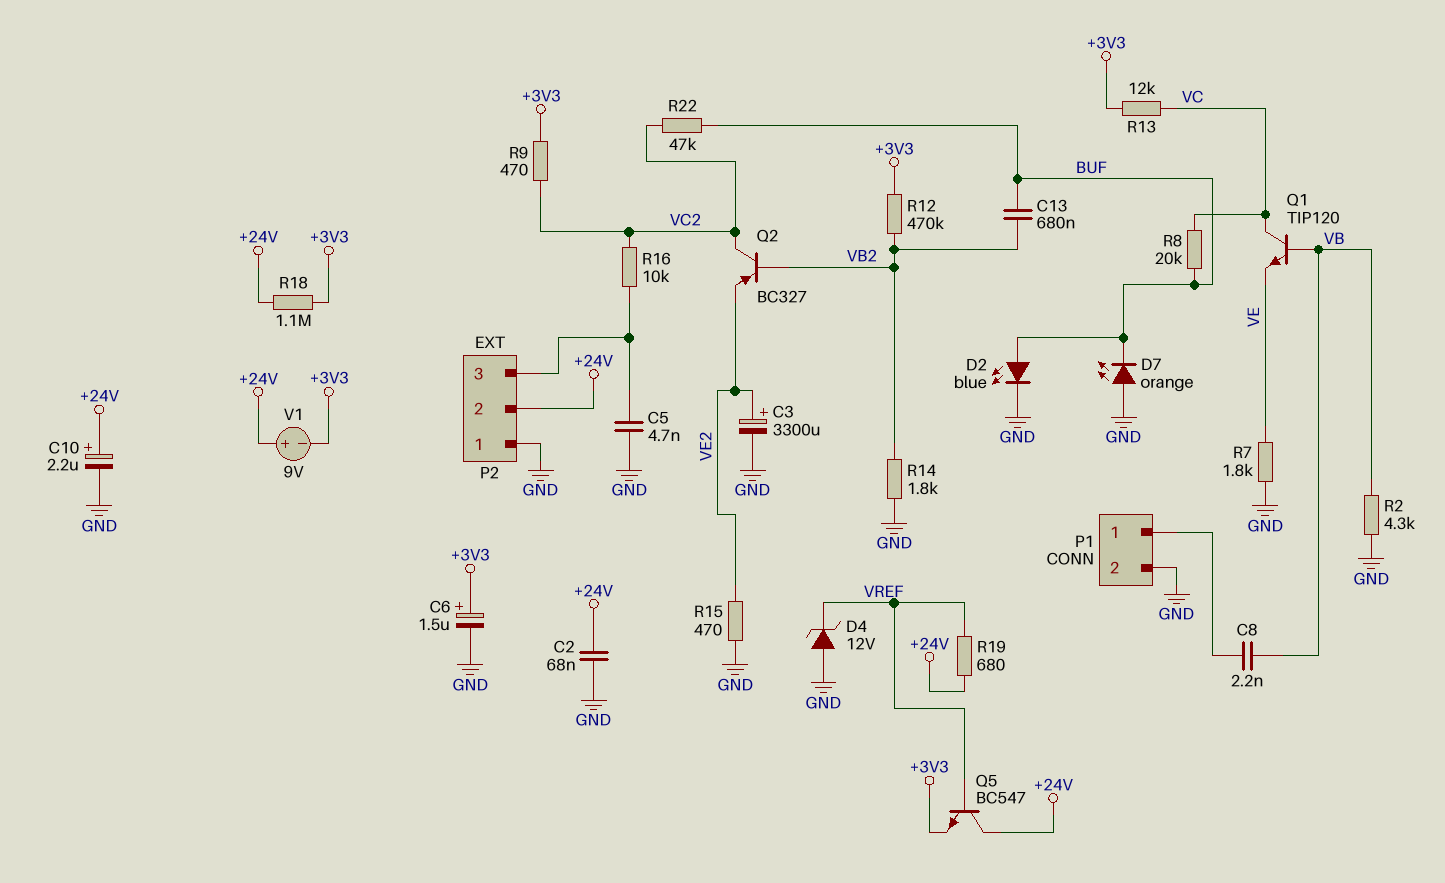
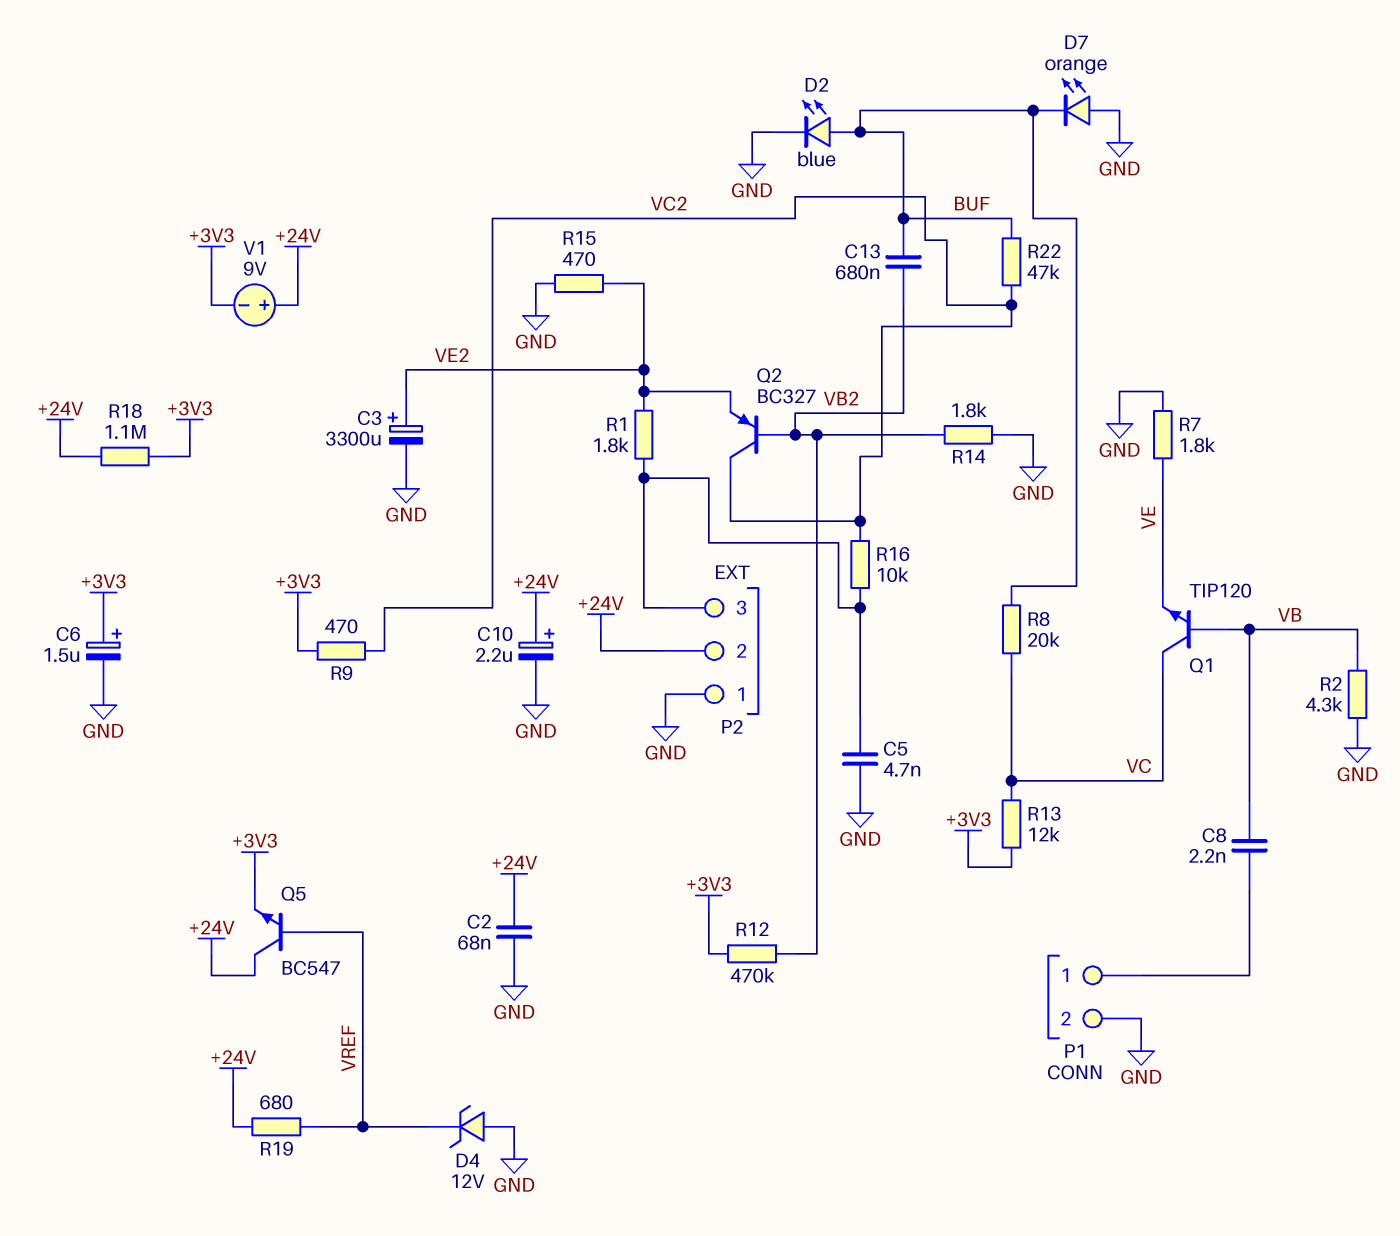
R1: none -> 1.8k (P2/3, VE2)

